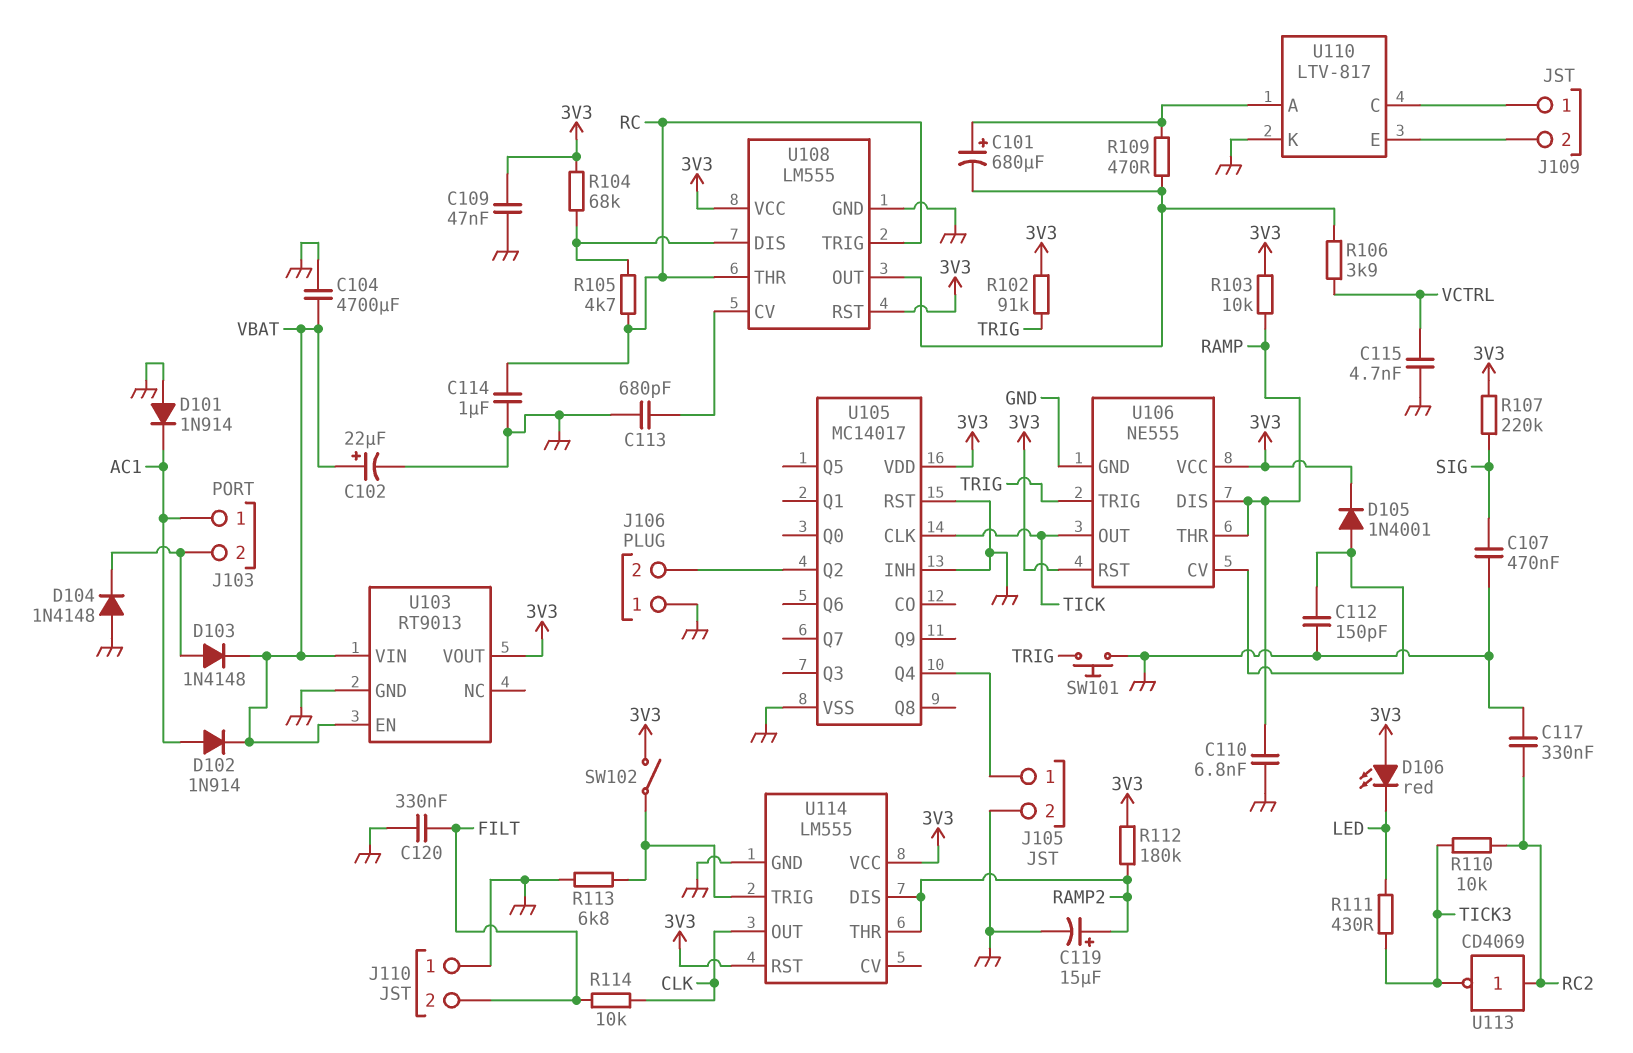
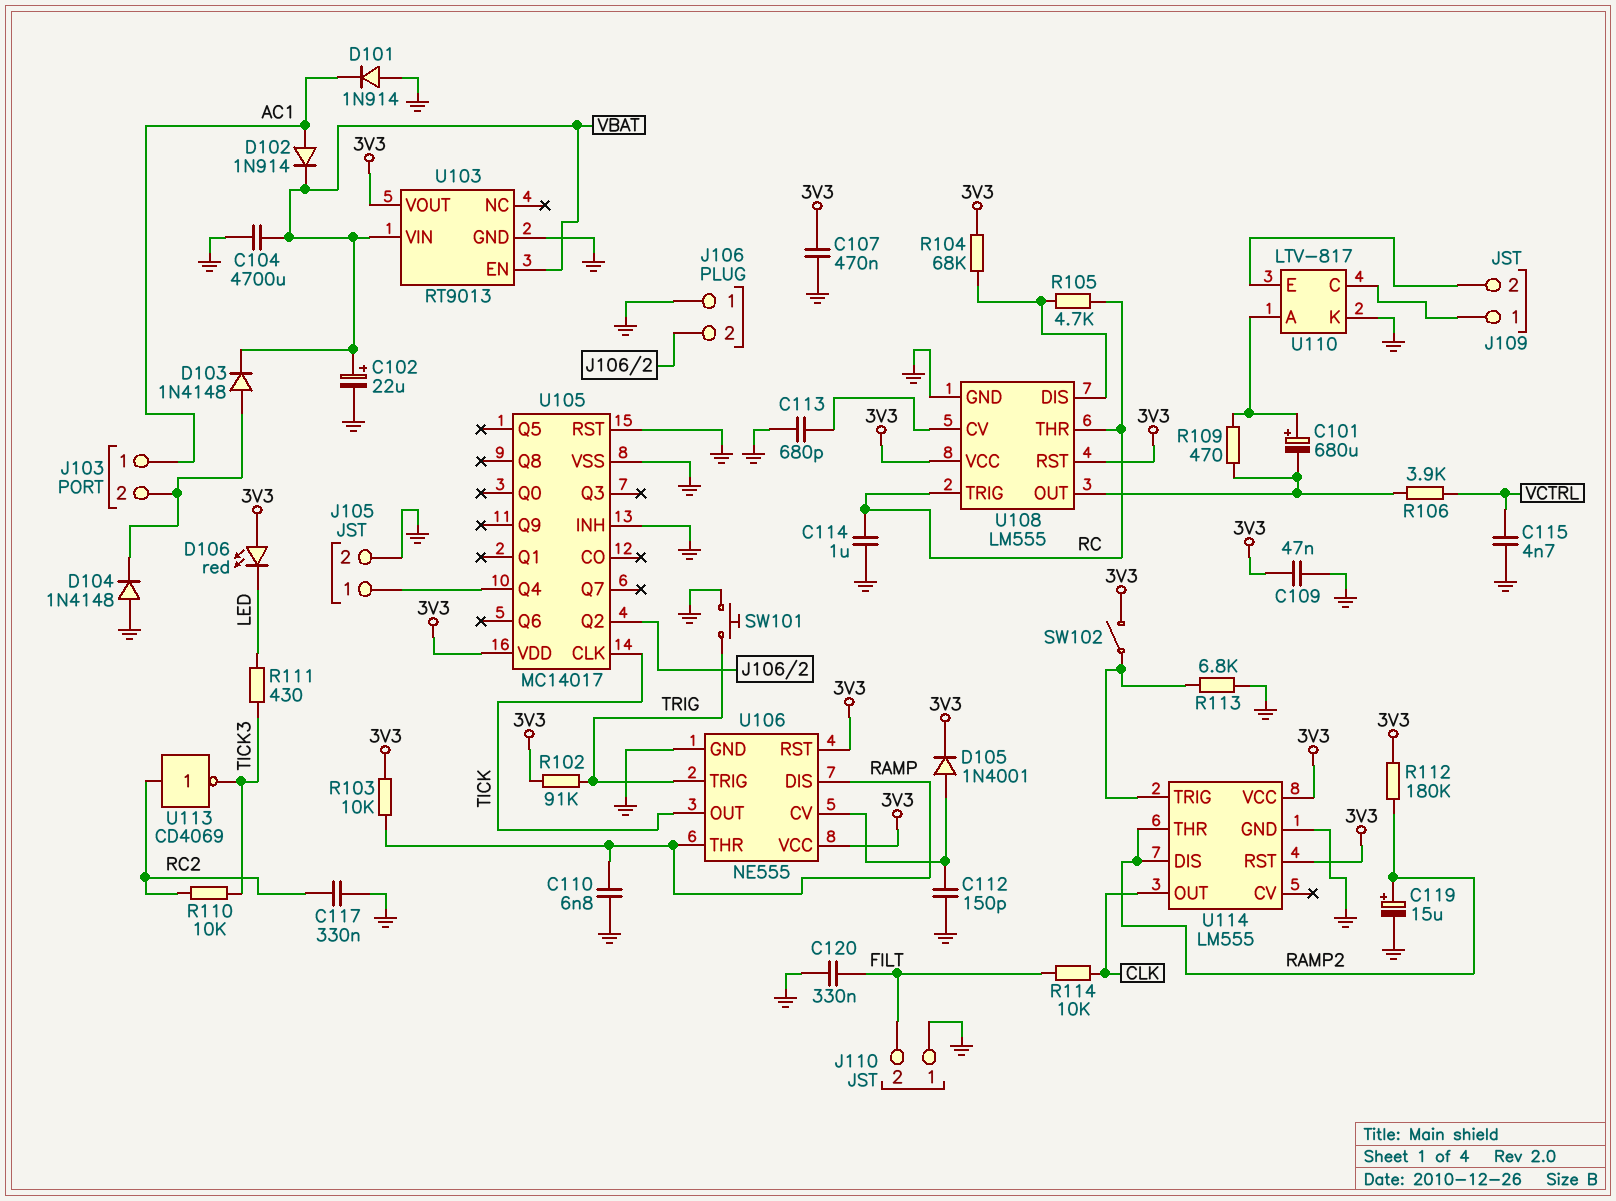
C107: 470nF (GND, SIG) -> 470nF (3V3, GND)
R107: 220k (3V3, SIG) -> none

